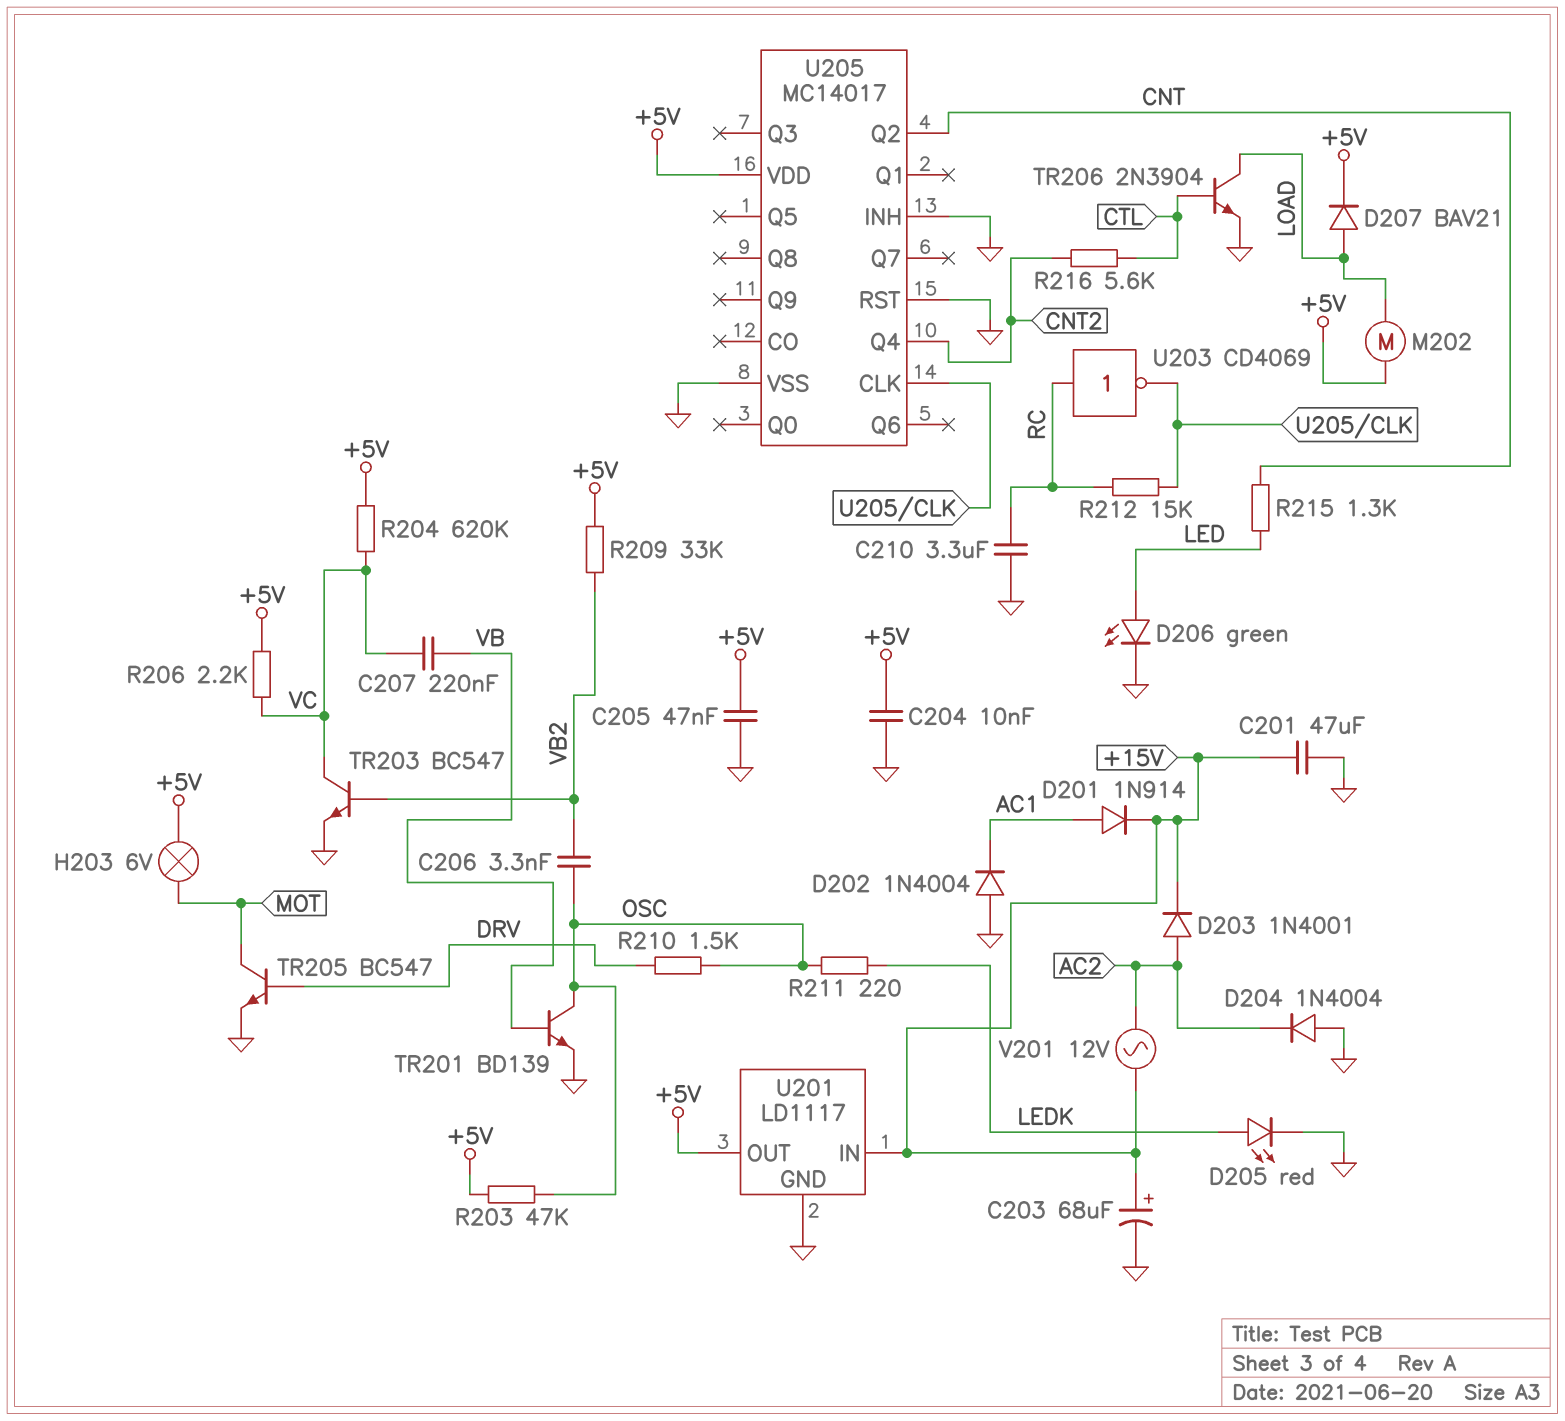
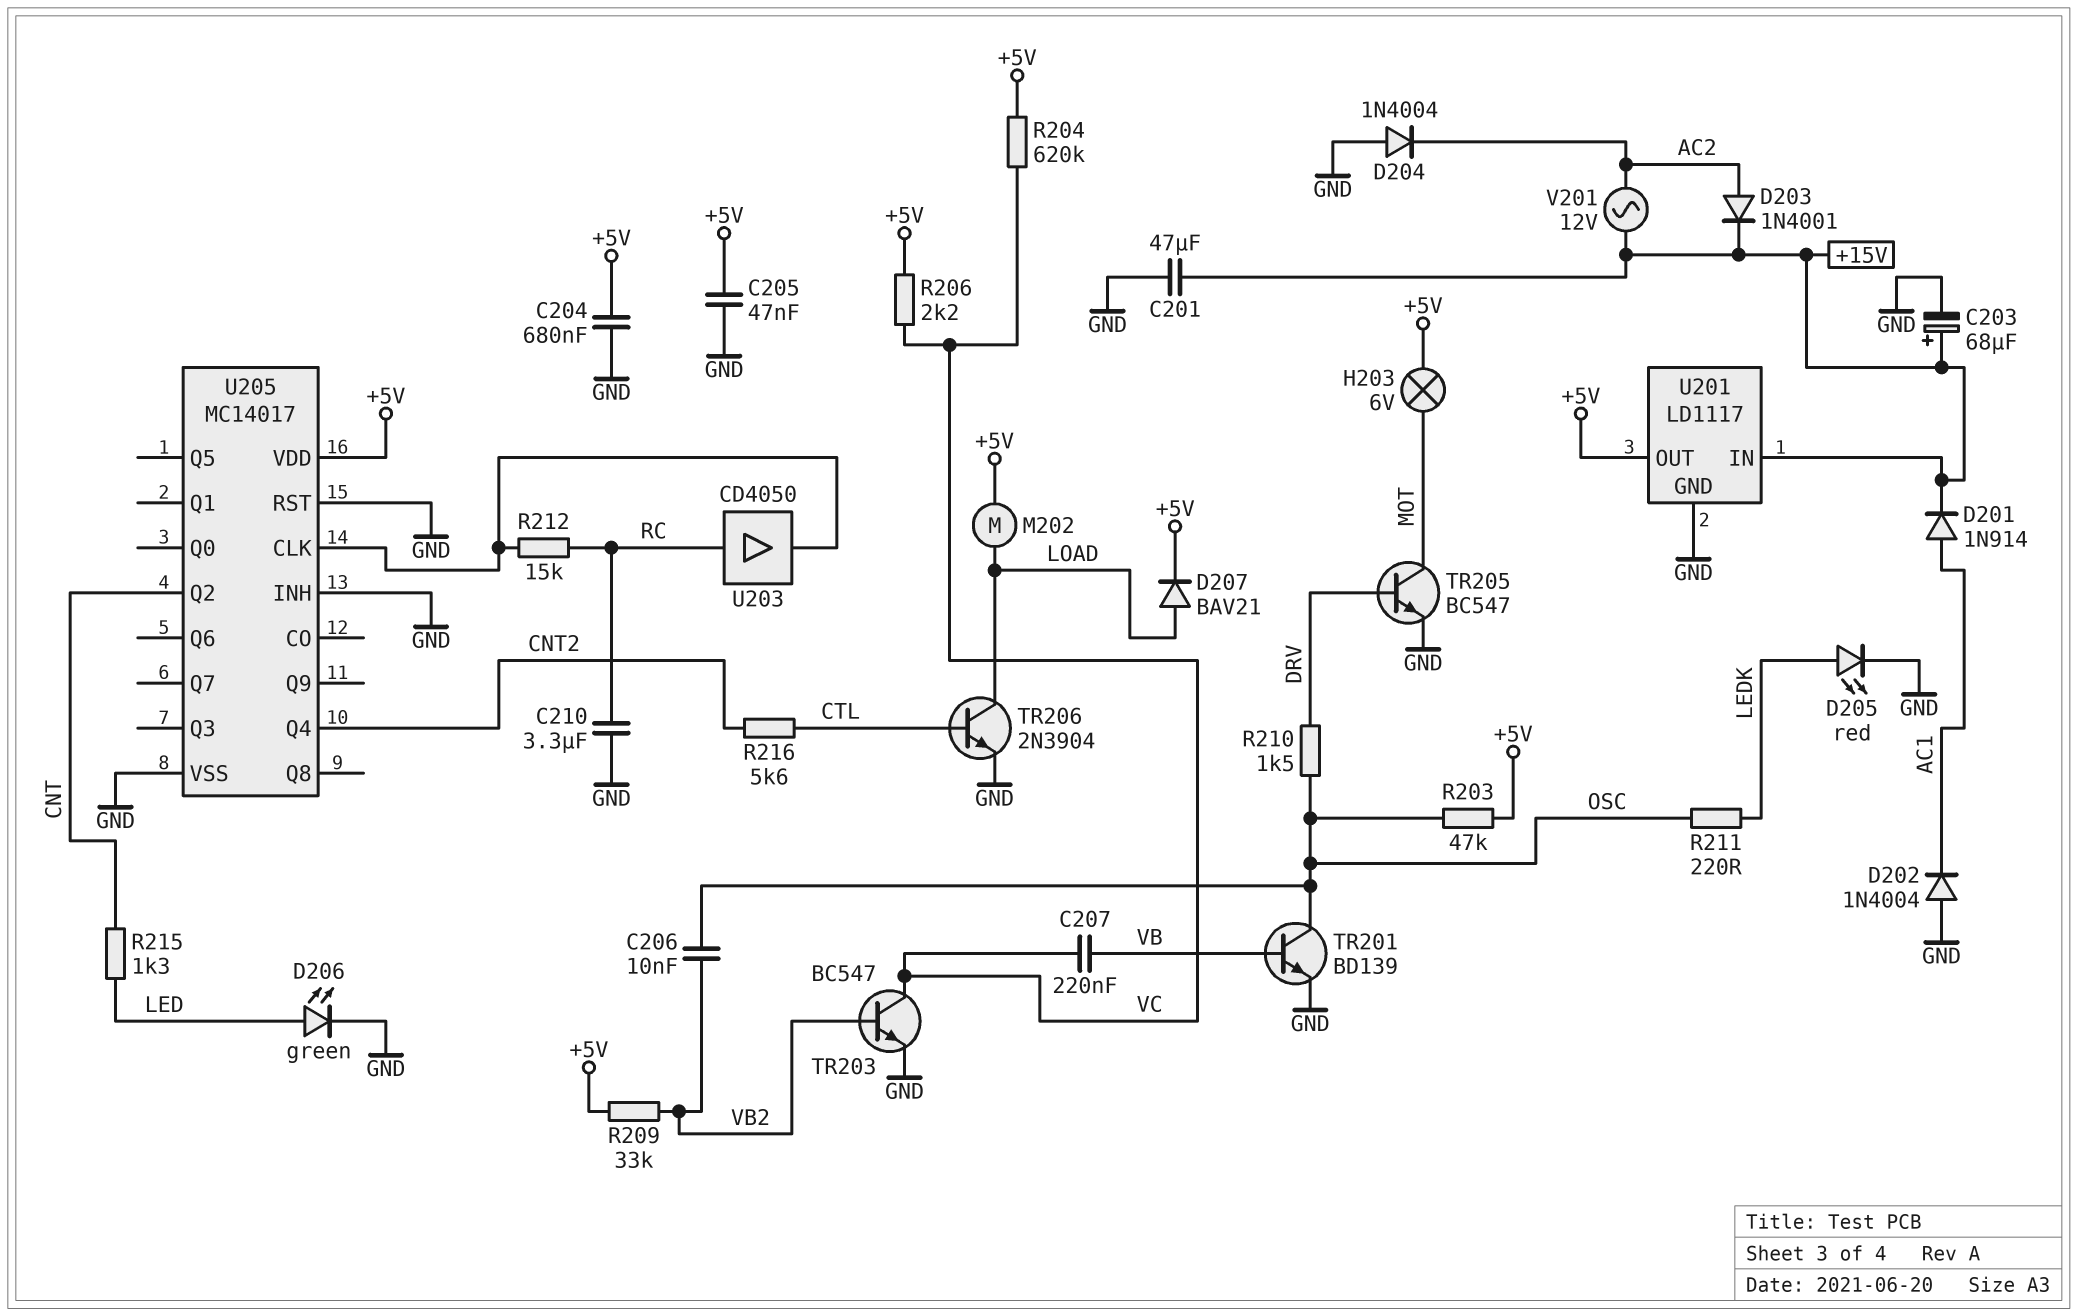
C204: 10nF (+5V, GND) -> 680nF (+5V, GND)
C206: 3.3nF (OSC, VB2) -> 10nF (OSC, VB2)
U203: NOT CD4069 (in RC, out U205/CLK) -> buffer CD4050 (in RC, out U205/CLK)

